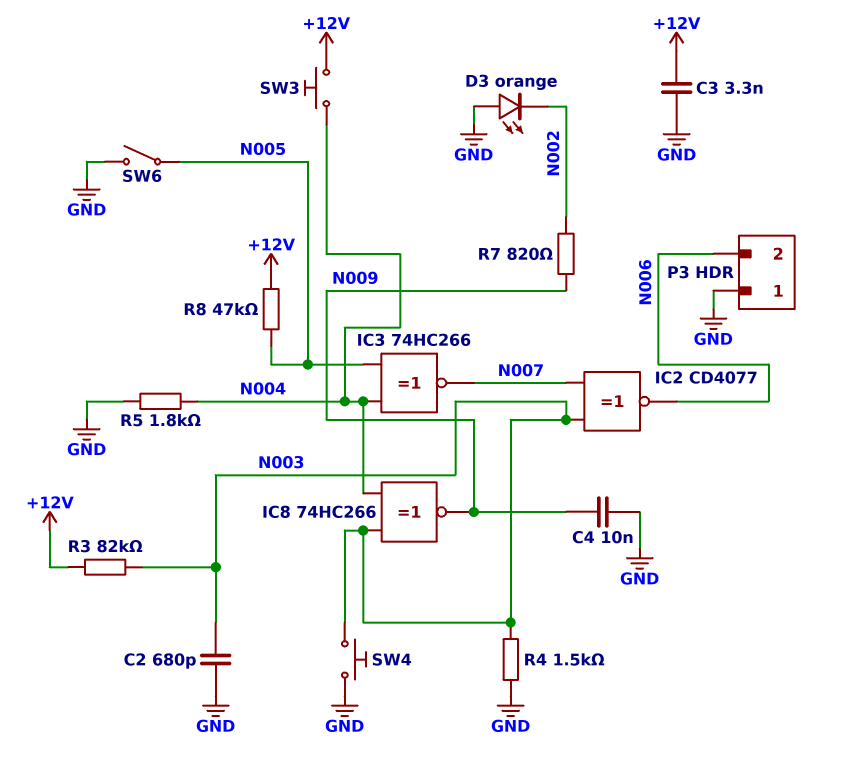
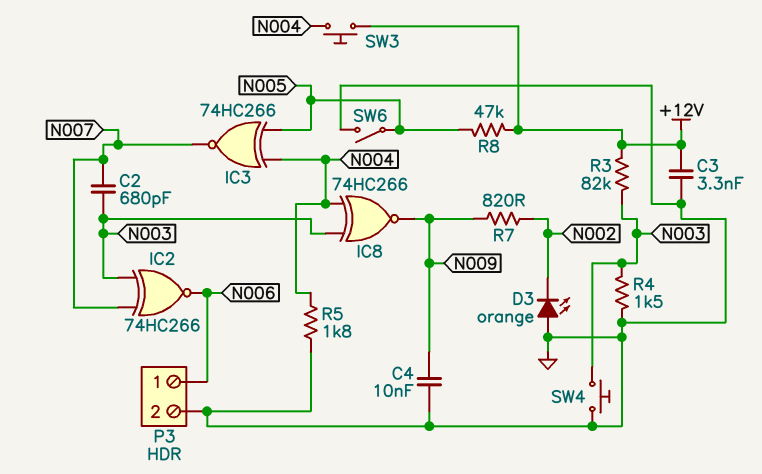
C2: 680pF (GND, N003) -> 680pF (N003, N007)
IC2: XNOR CD4077 (in N003, in N007, out N006) -> XNOR 74HC266 (in N003, in N007, out N006)
P3 pin 1: GND -> N006
P3 pin 2: N006 -> GND

